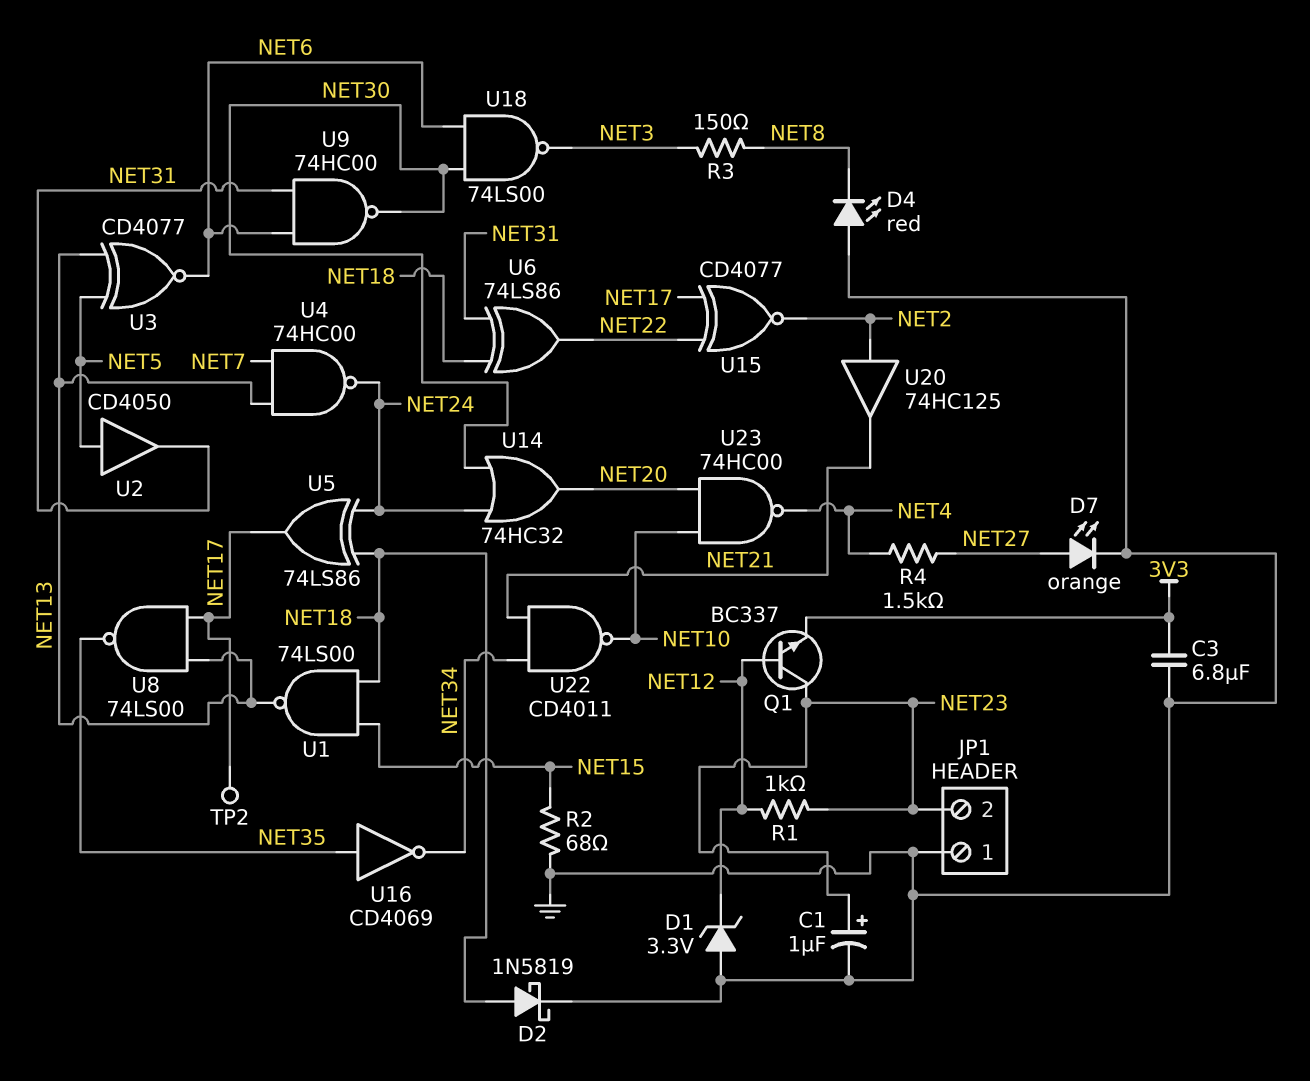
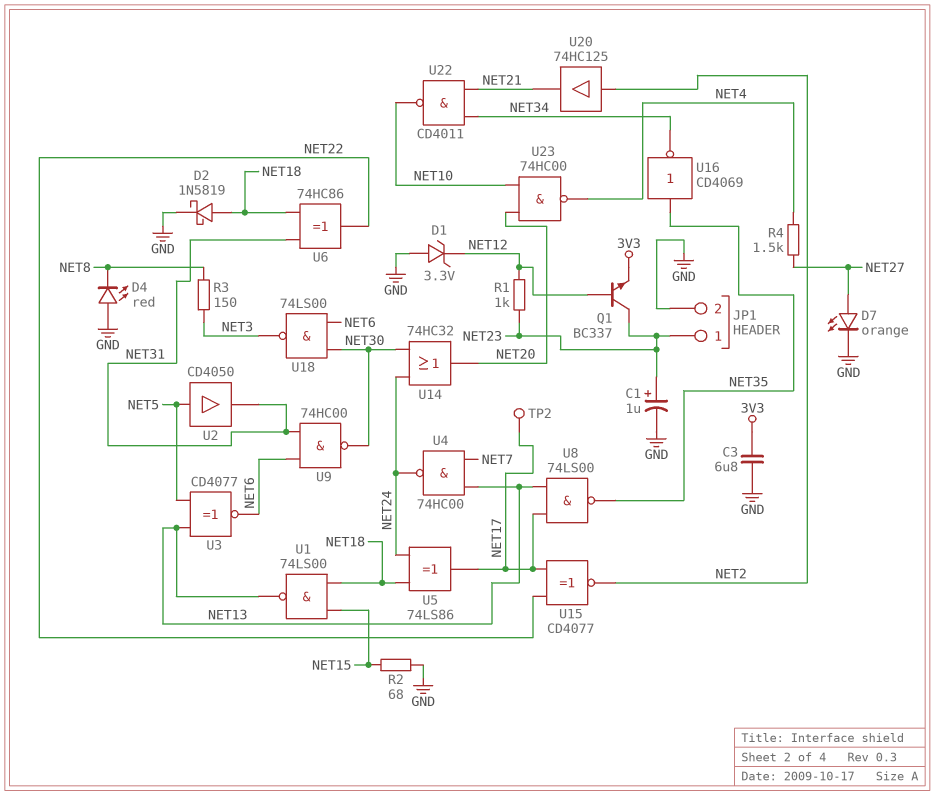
JP1 pin 1: GND -> NET23
JP1 pin 2: NET23 -> GND
U6: XOR 74LS86 (in NET18, in NET31, out NET22) -> XOR 74HC86 (in NET18, in NET31, out NET22)

